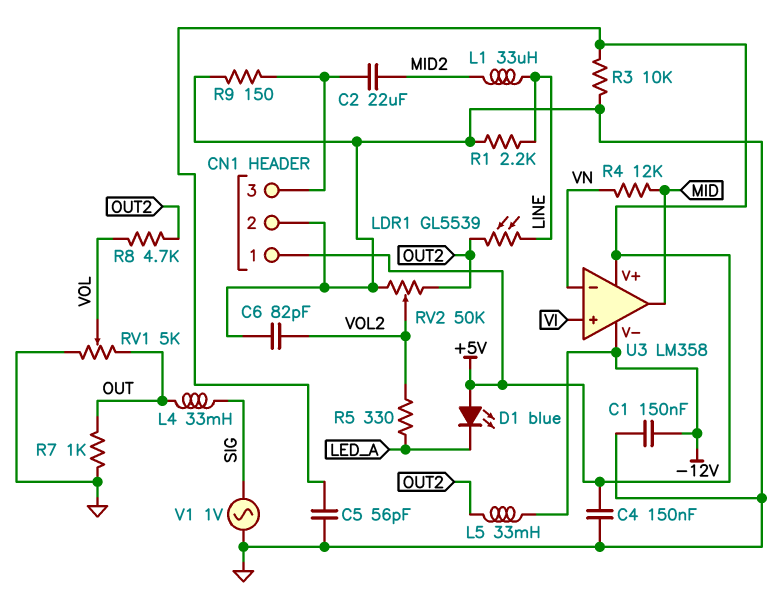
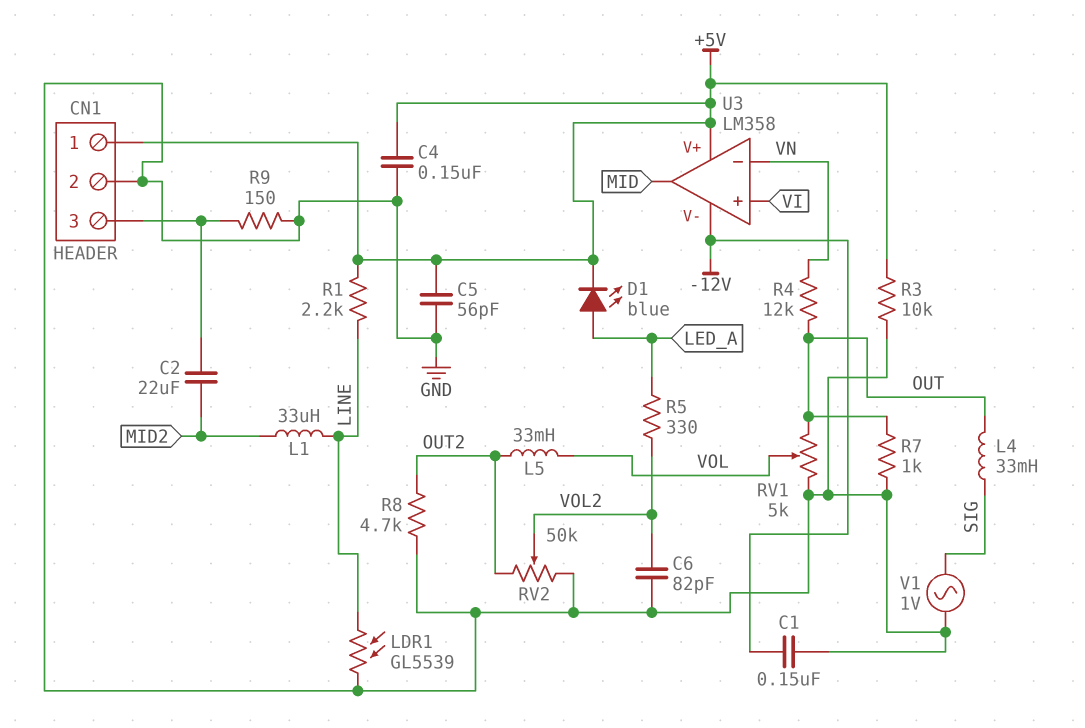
D1: LED blue (A +5V, K LED_A) -> LED blue (A LED_A, K +5V)
L5: 33mH (-12V, OUT2) -> 33mH (OUT2, VOL)
LDR1: GL5539 (LINE, OUT2) -> GL5539 (GND, LINE)
R1: 2.2k (GND, LINE) -> 2.2k (+5V, LINE)
R4: 12k (MID, VN) -> 12k (OUT, VN)
R8: 4.7k (OUT2, VOL) -> 4.7k (GND, OUT2)

